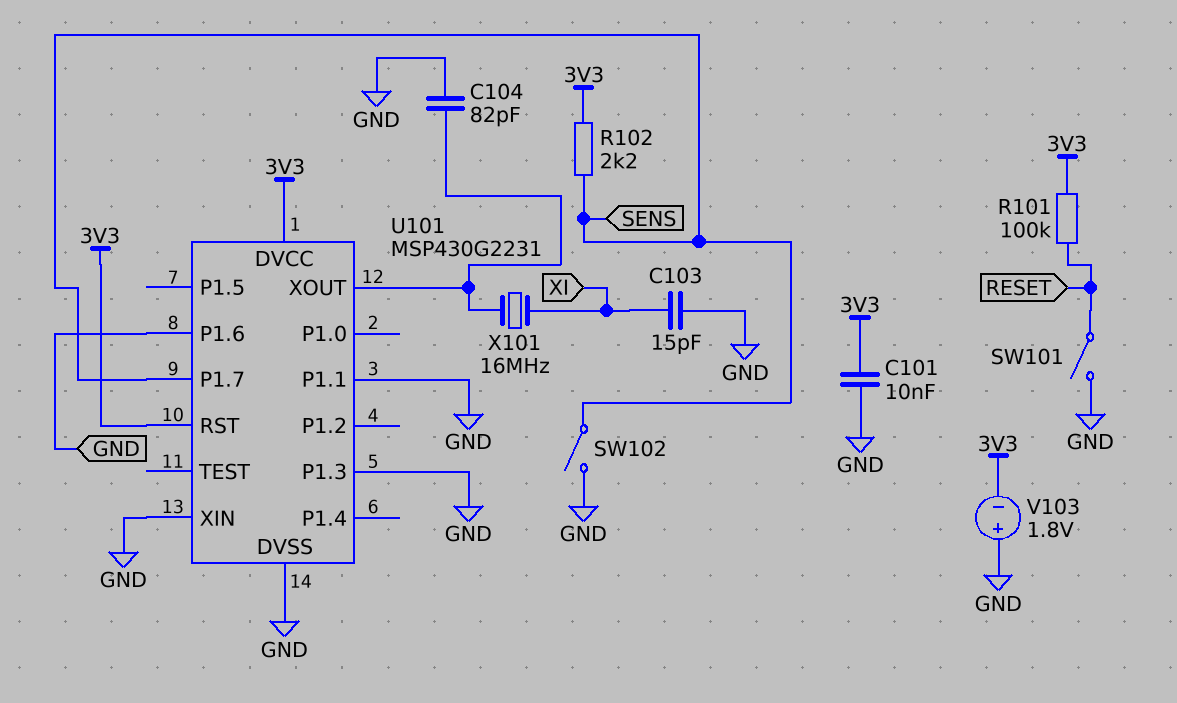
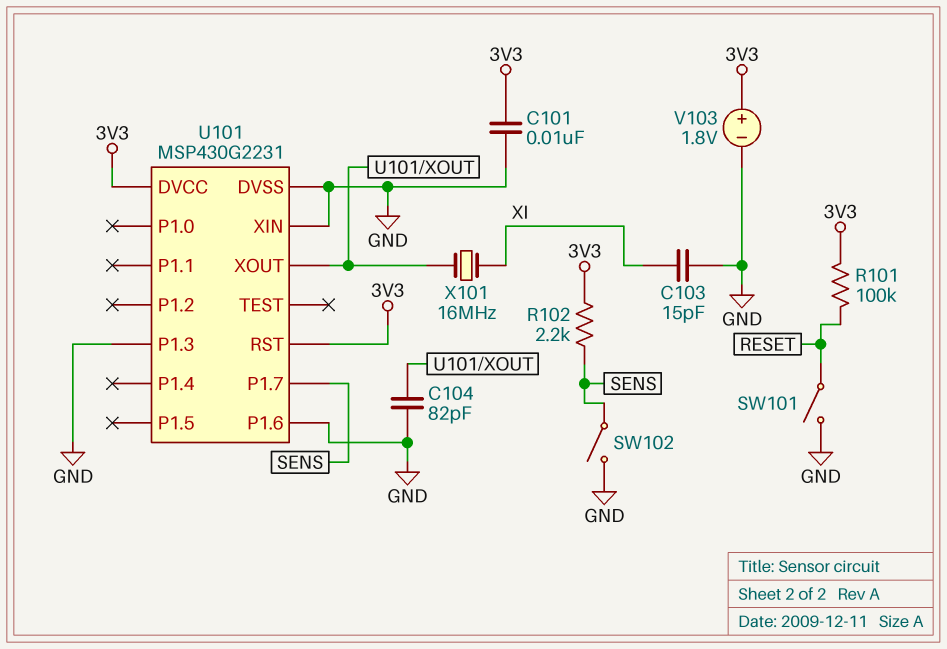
U101 pin P1.1: GND -> none
V103: 1.8V (plus GND, minus 3V3) -> 1.8V (plus 3V3, minus GND)

